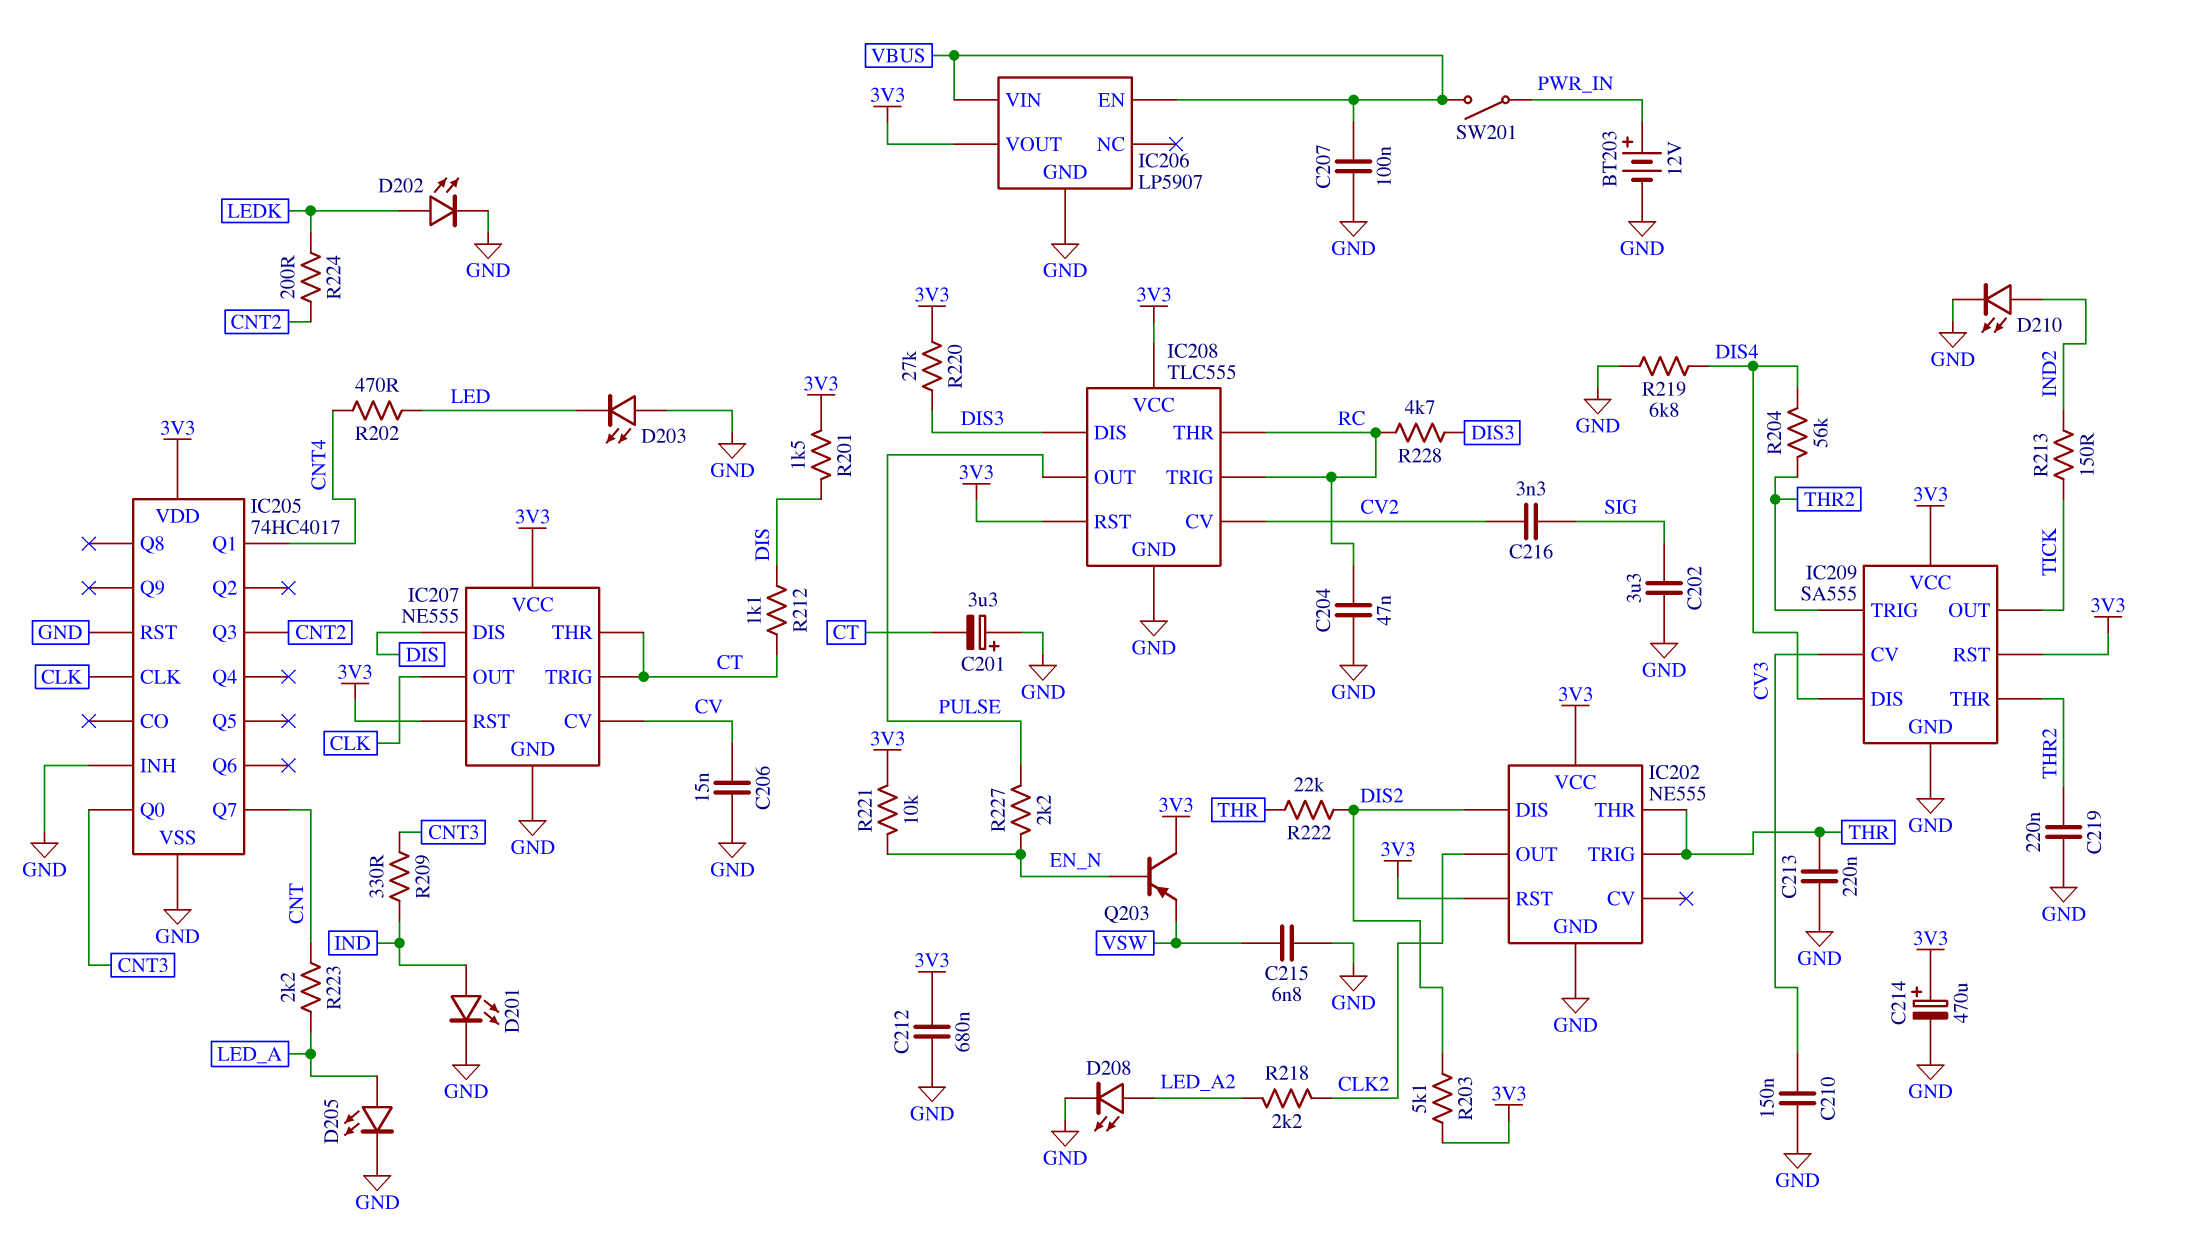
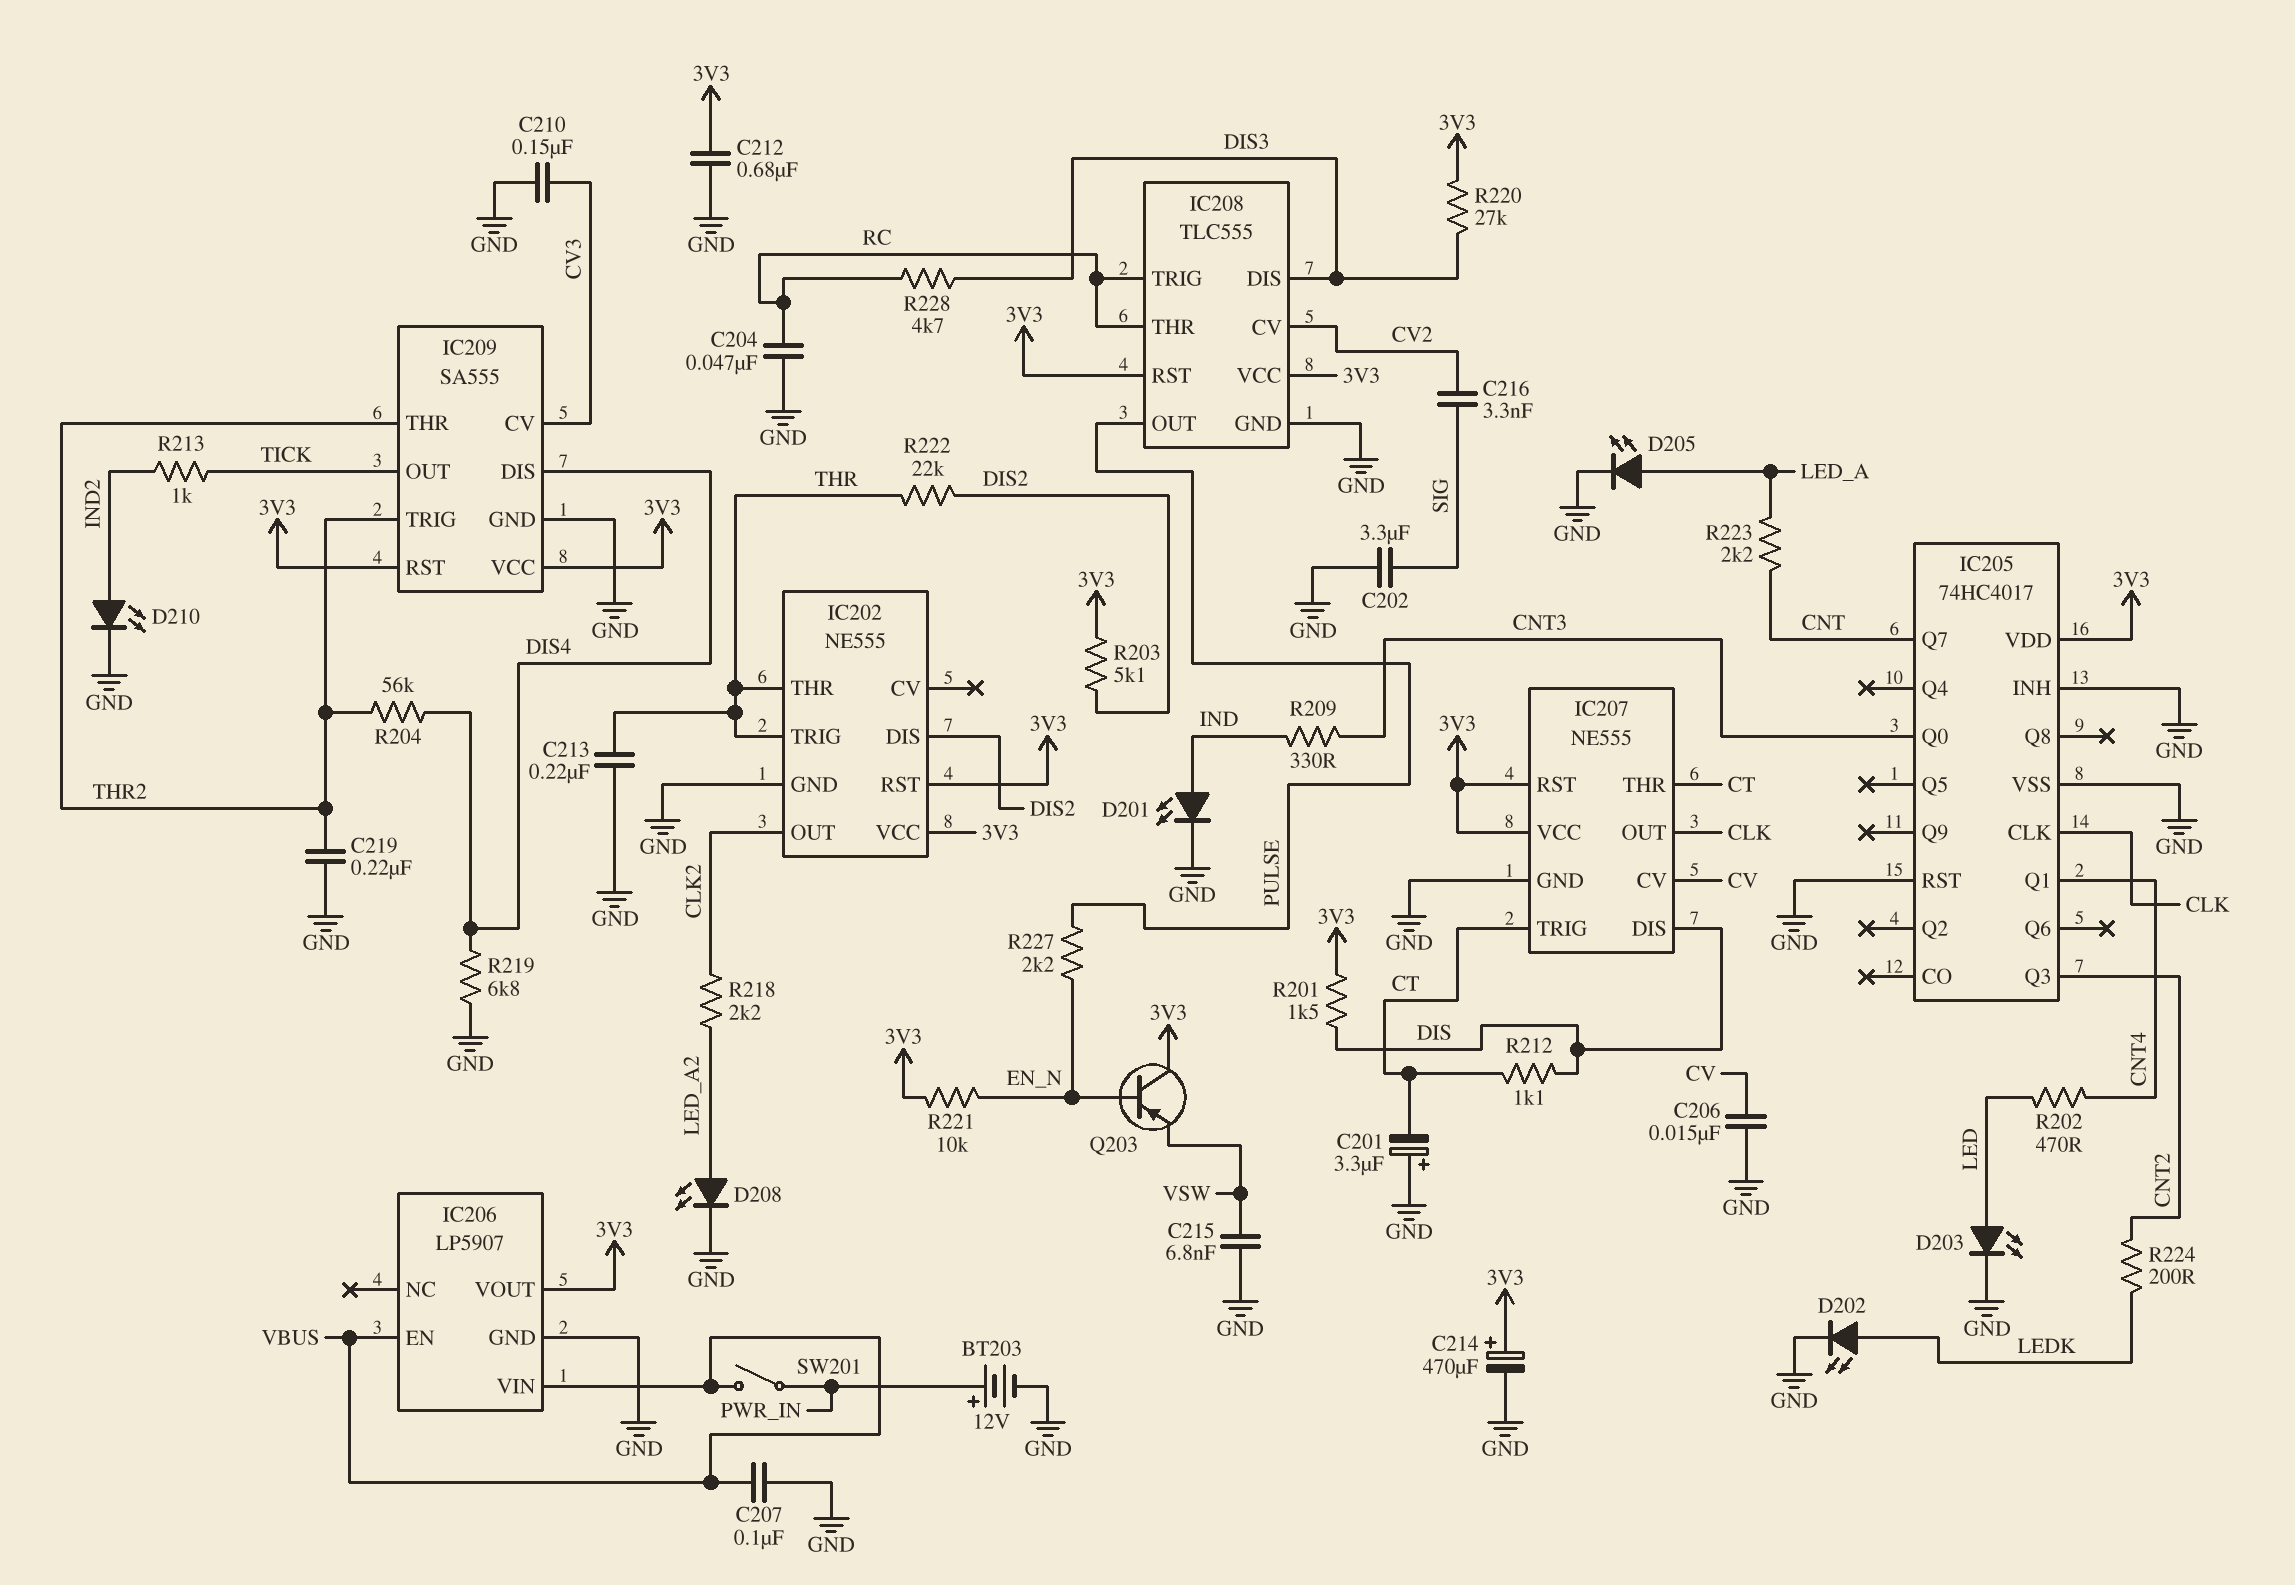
D203: LED (A GND, K LED) -> LED (A LED, K GND)
R213: 150 (IND2, TICK) -> 1k (IND2, TICK)

